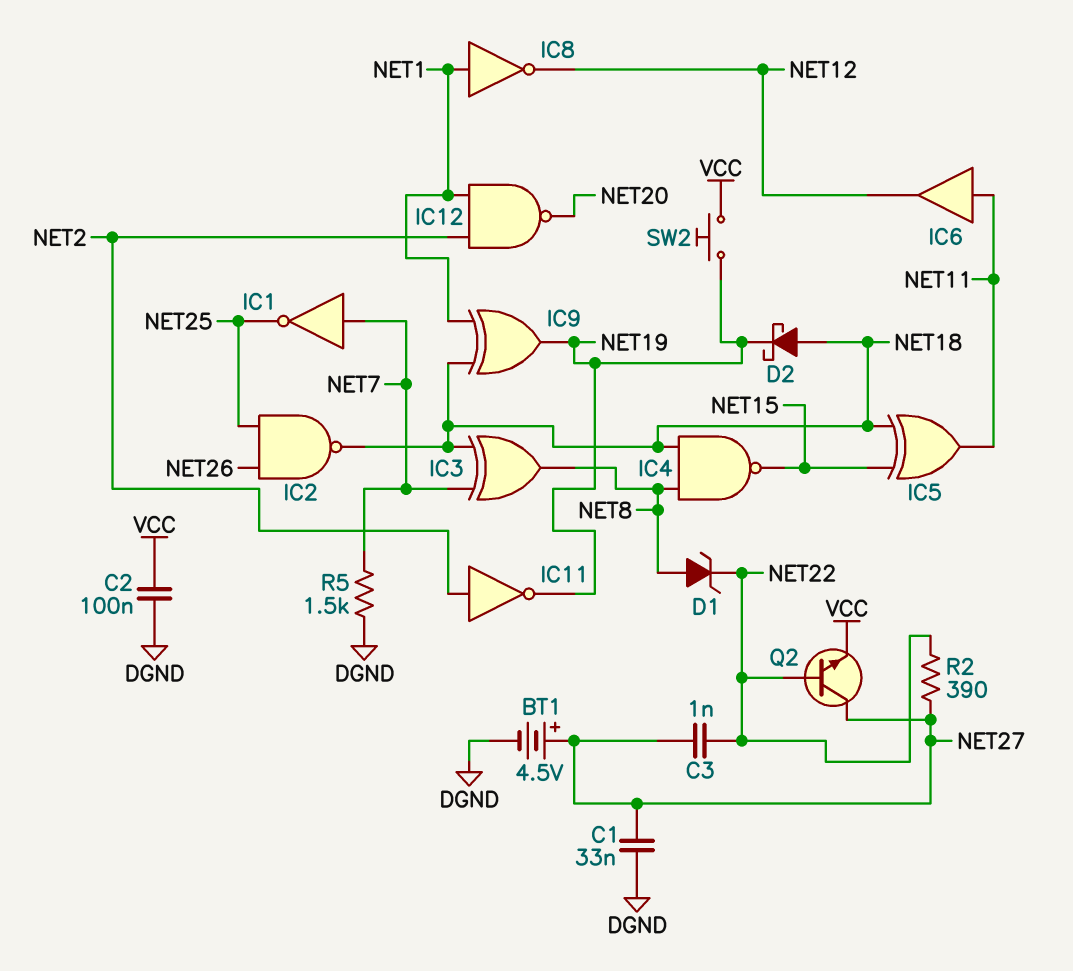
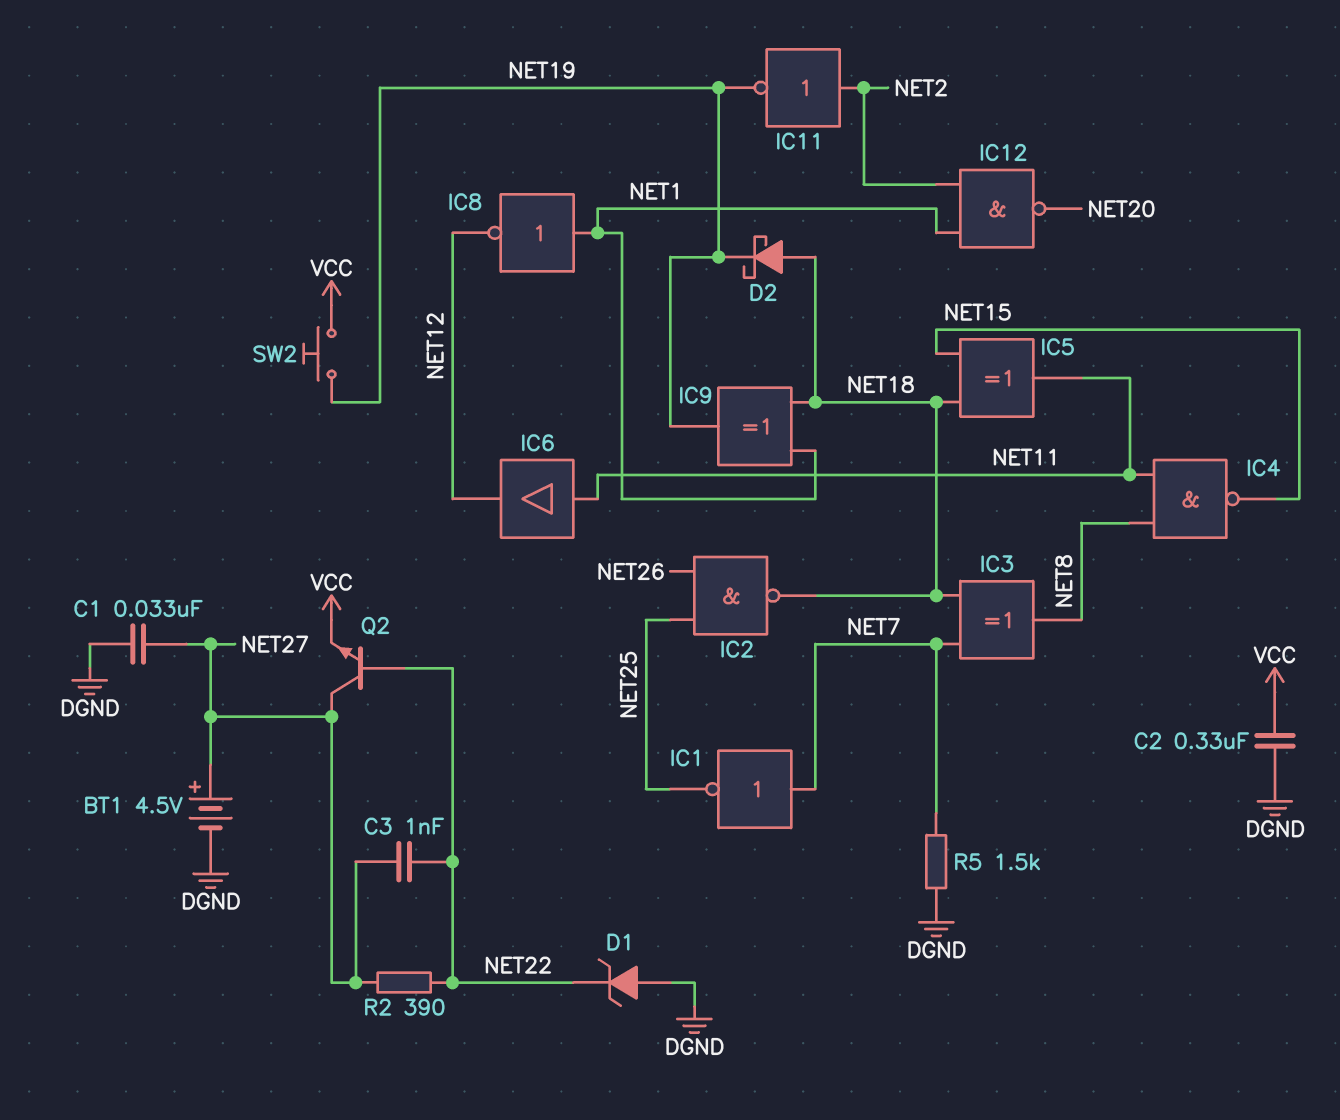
C2: 100nF (DGND, VCC) -> 330nF (DGND, VCC)
D1: zener (A NET8, K NET22) -> zener (A DGND, K NET22)
IC4: NAND (in NET8, in NET18, out NET15) -> NAND (in NET8, in NET11, out NET15)

